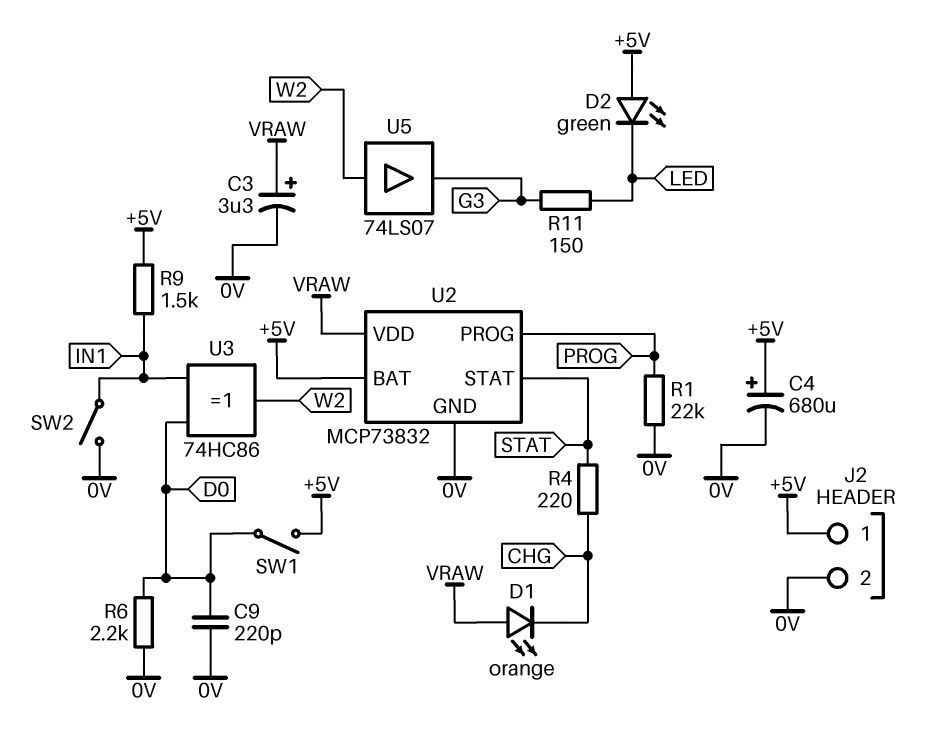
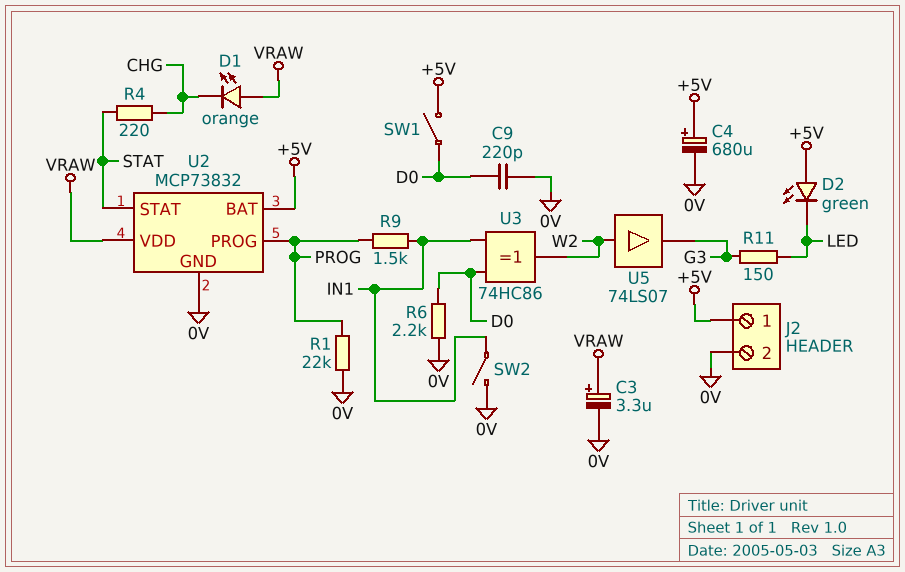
R9: 1.5k (+5V, IN1) -> 1.5k (IN1, PROG)

